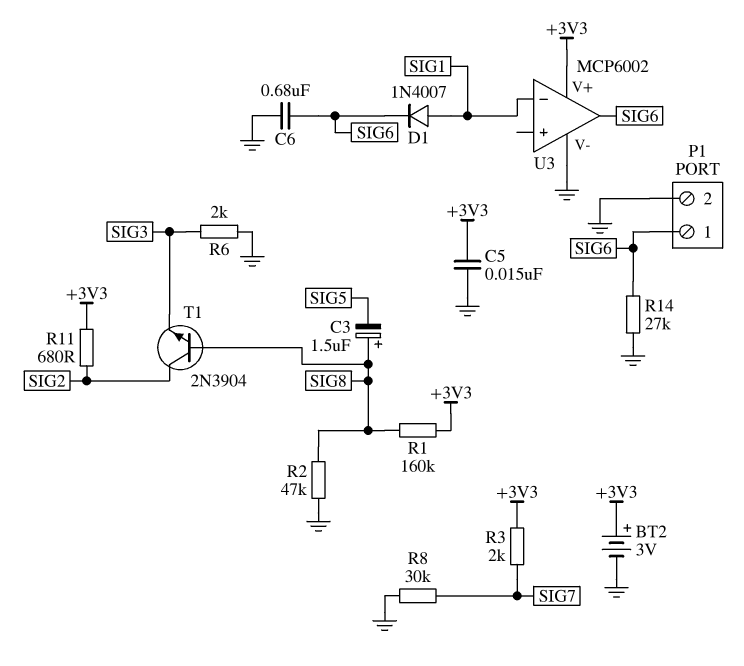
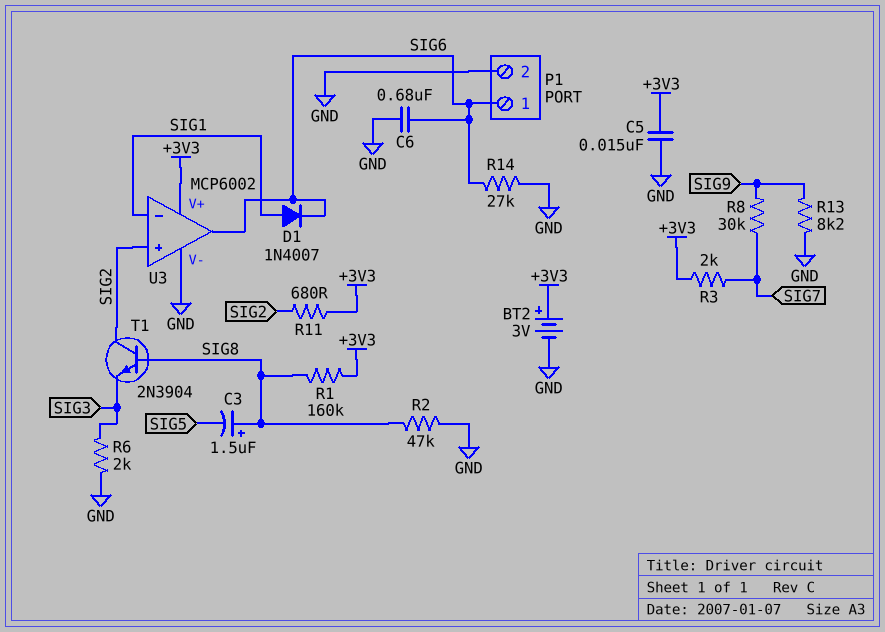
R8: 30k (GND, SIG7) -> 30k (SIG7, SIG9)
R13: none -> 8.2k (GND, SIG9)
U3 pin in+: none -> SIG2

